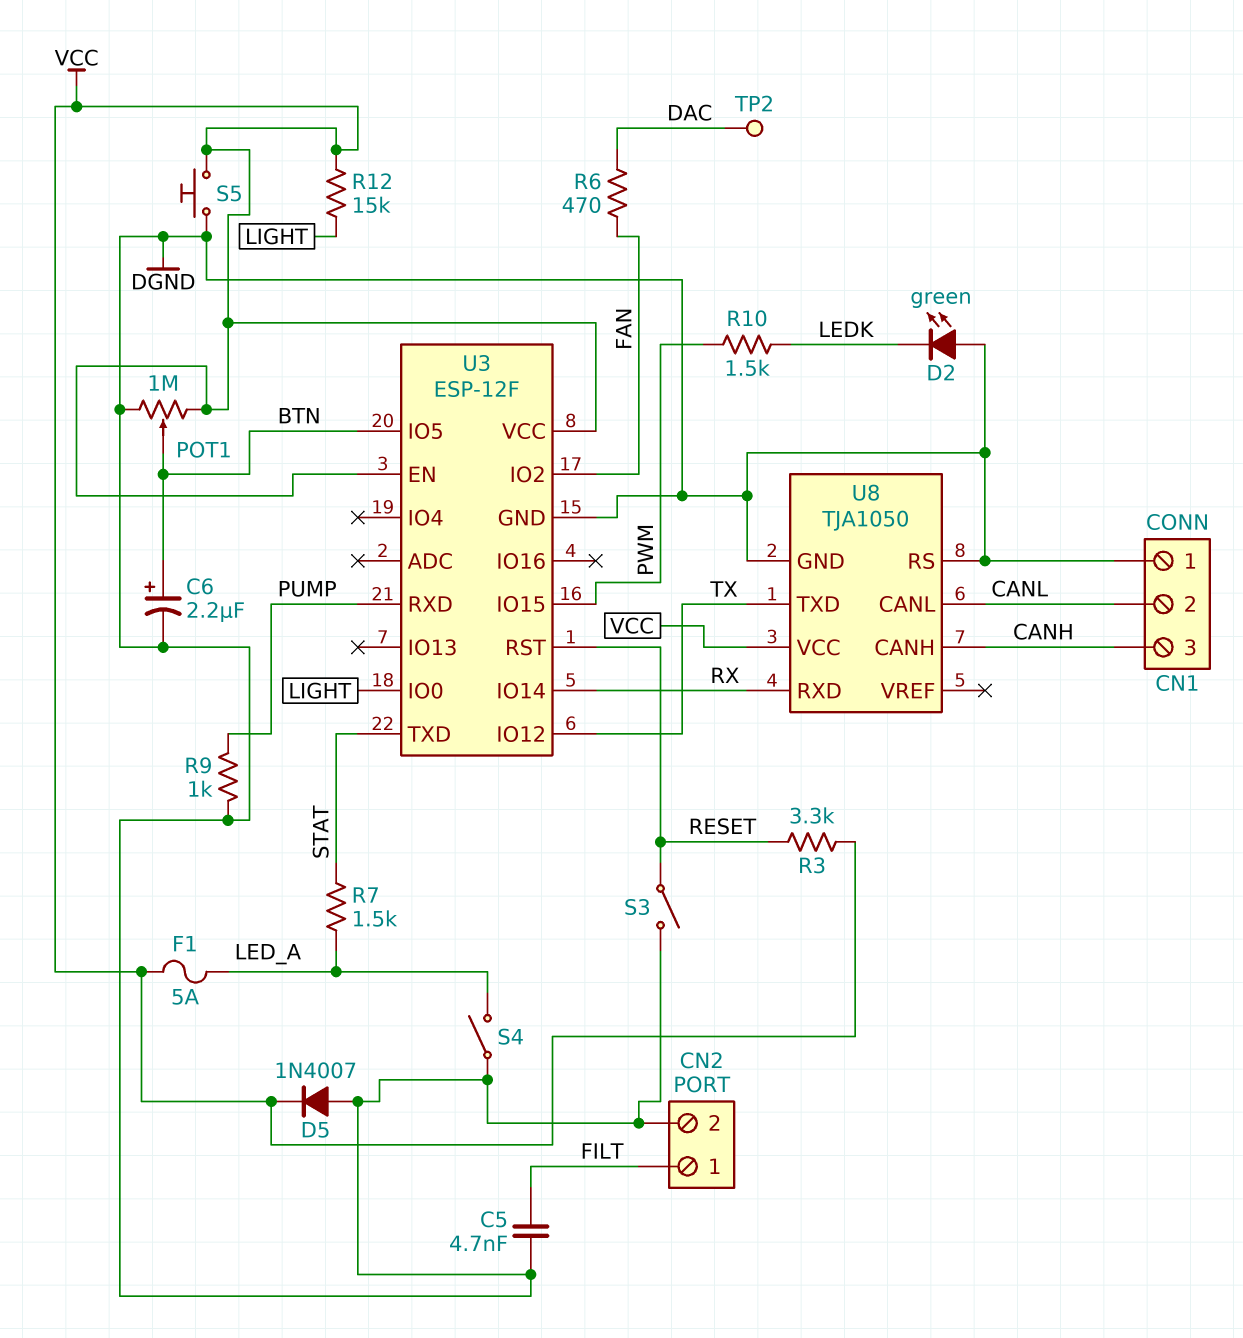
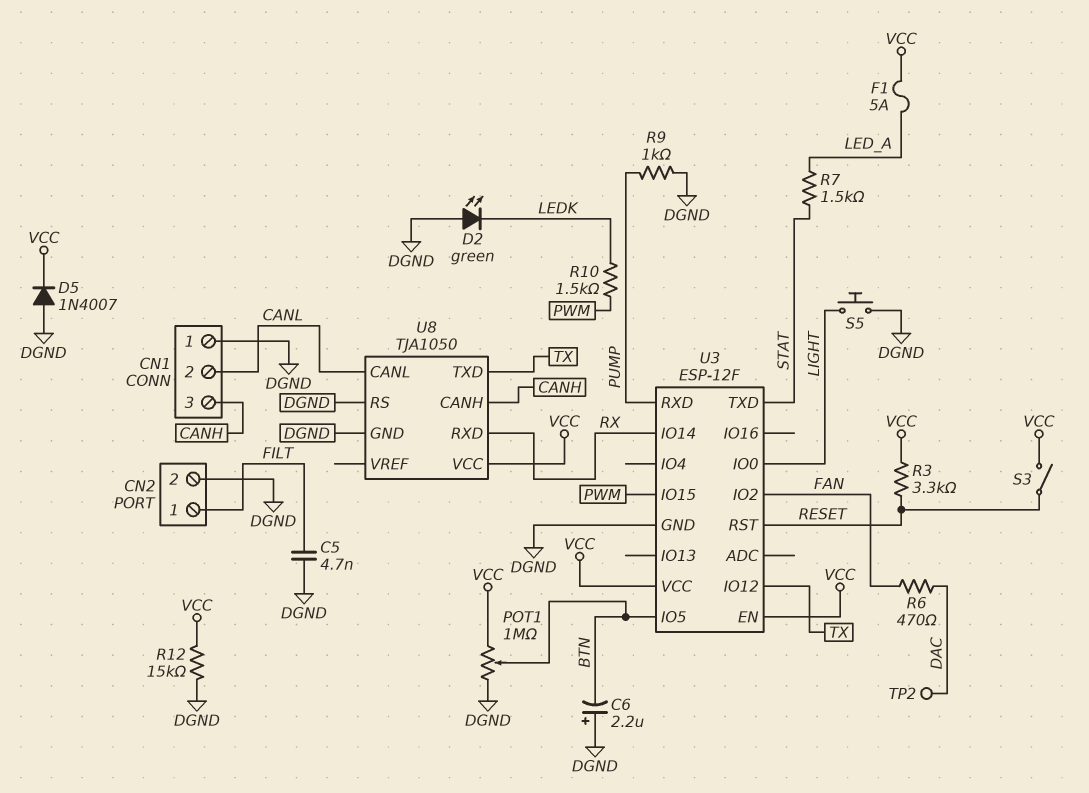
C6: 2.2uF (plus BTN, minus DGND) -> 2.2uF (plus DGND, minus BTN)
R12: 15k (LIGHT, VCC) -> 15k (DGND, VCC)
S3: switch (DGND, RESET) -> switch (RESET, VCC)
S4: switch (DGND, LED_A) -> none
S5: button (DGND, VCC) -> button (DGND, LIGHT)

